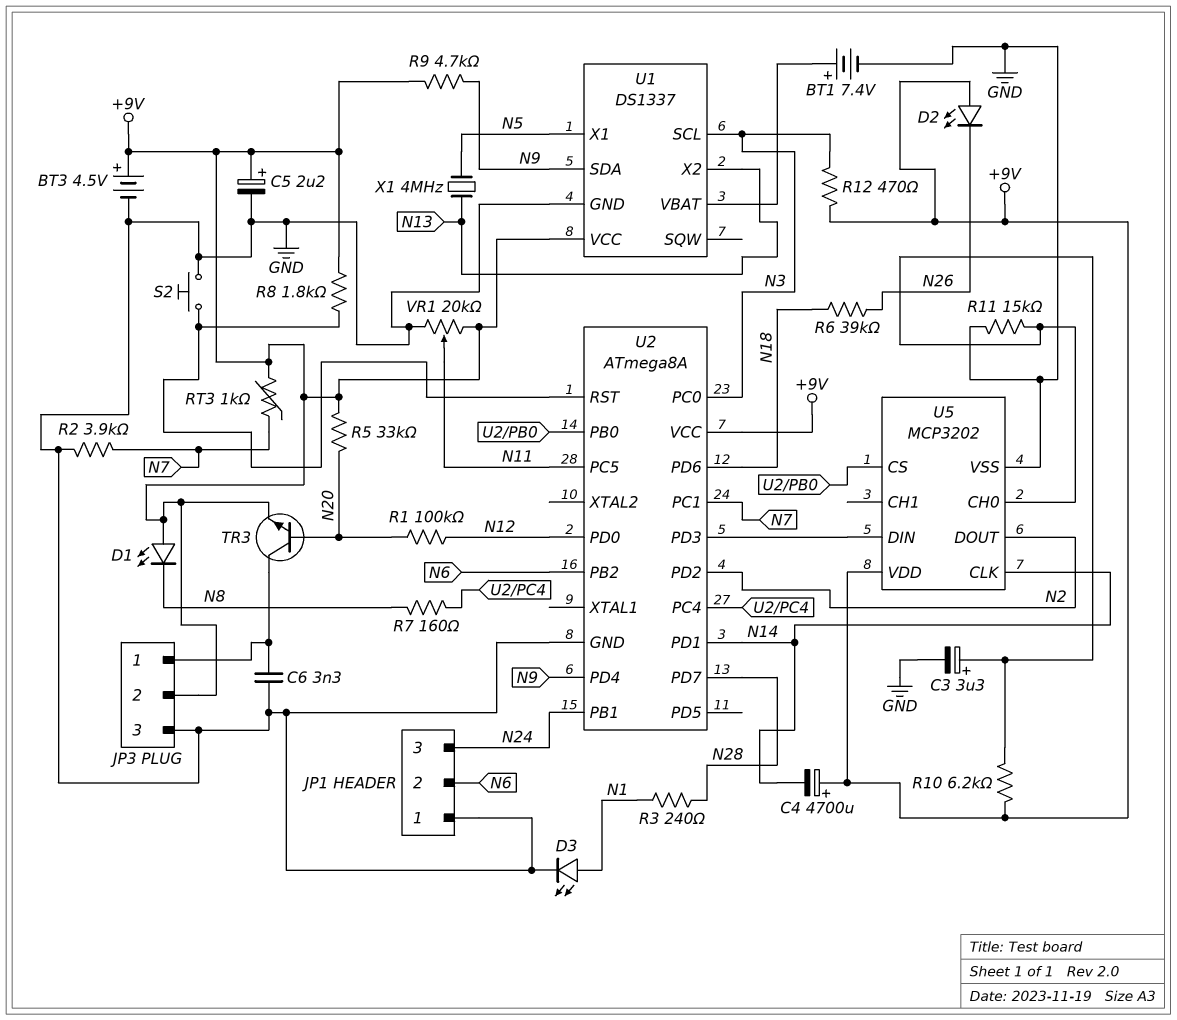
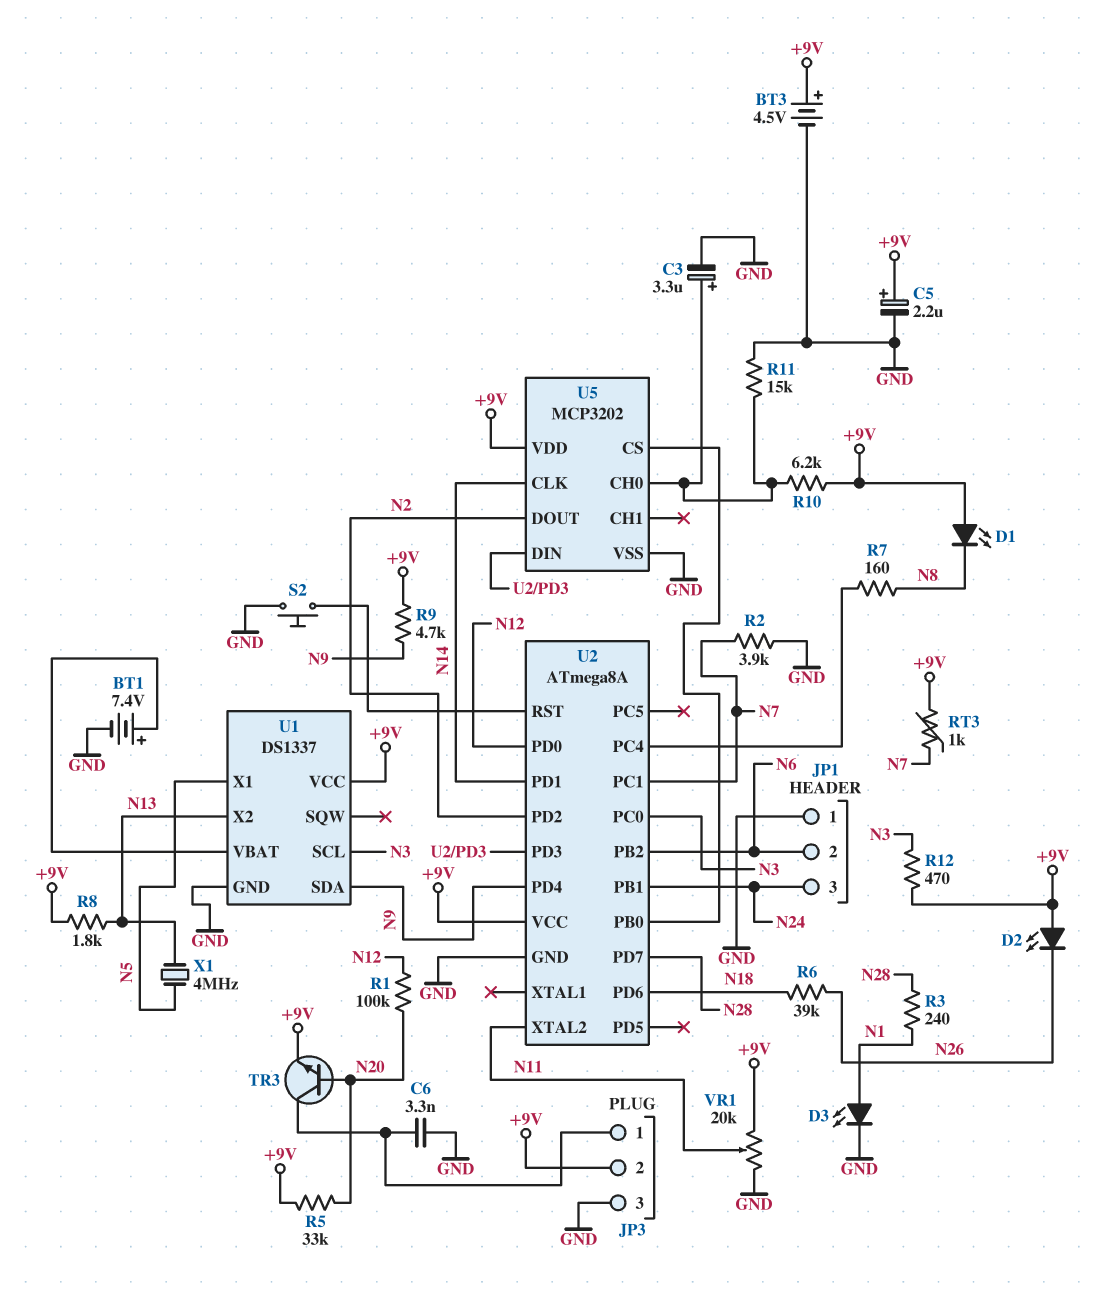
C4: 4700uF (plus +9V, minus N14) -> none
R8: 1.8k (+9V, U2/RST) -> 1.8k (+9V, N13)
U2 pin PC5: N11 -> none
U2 pin XTAL2: none -> N11

